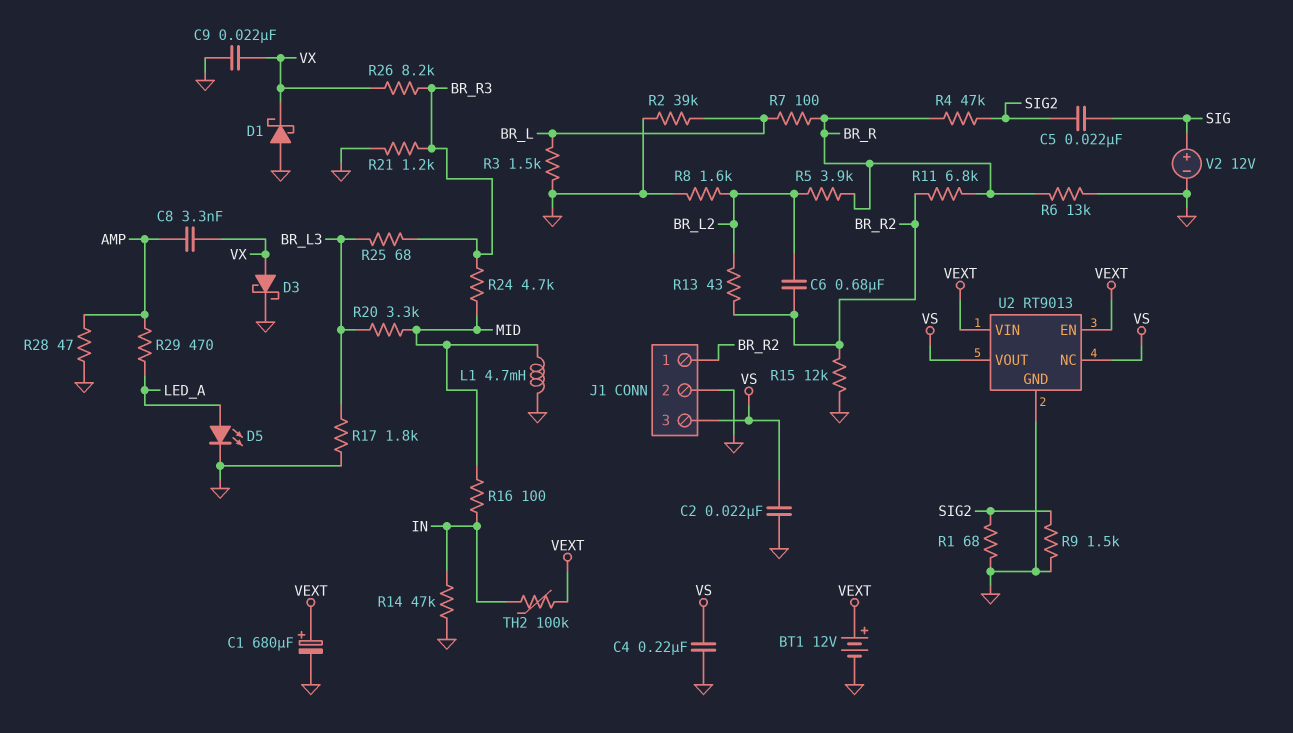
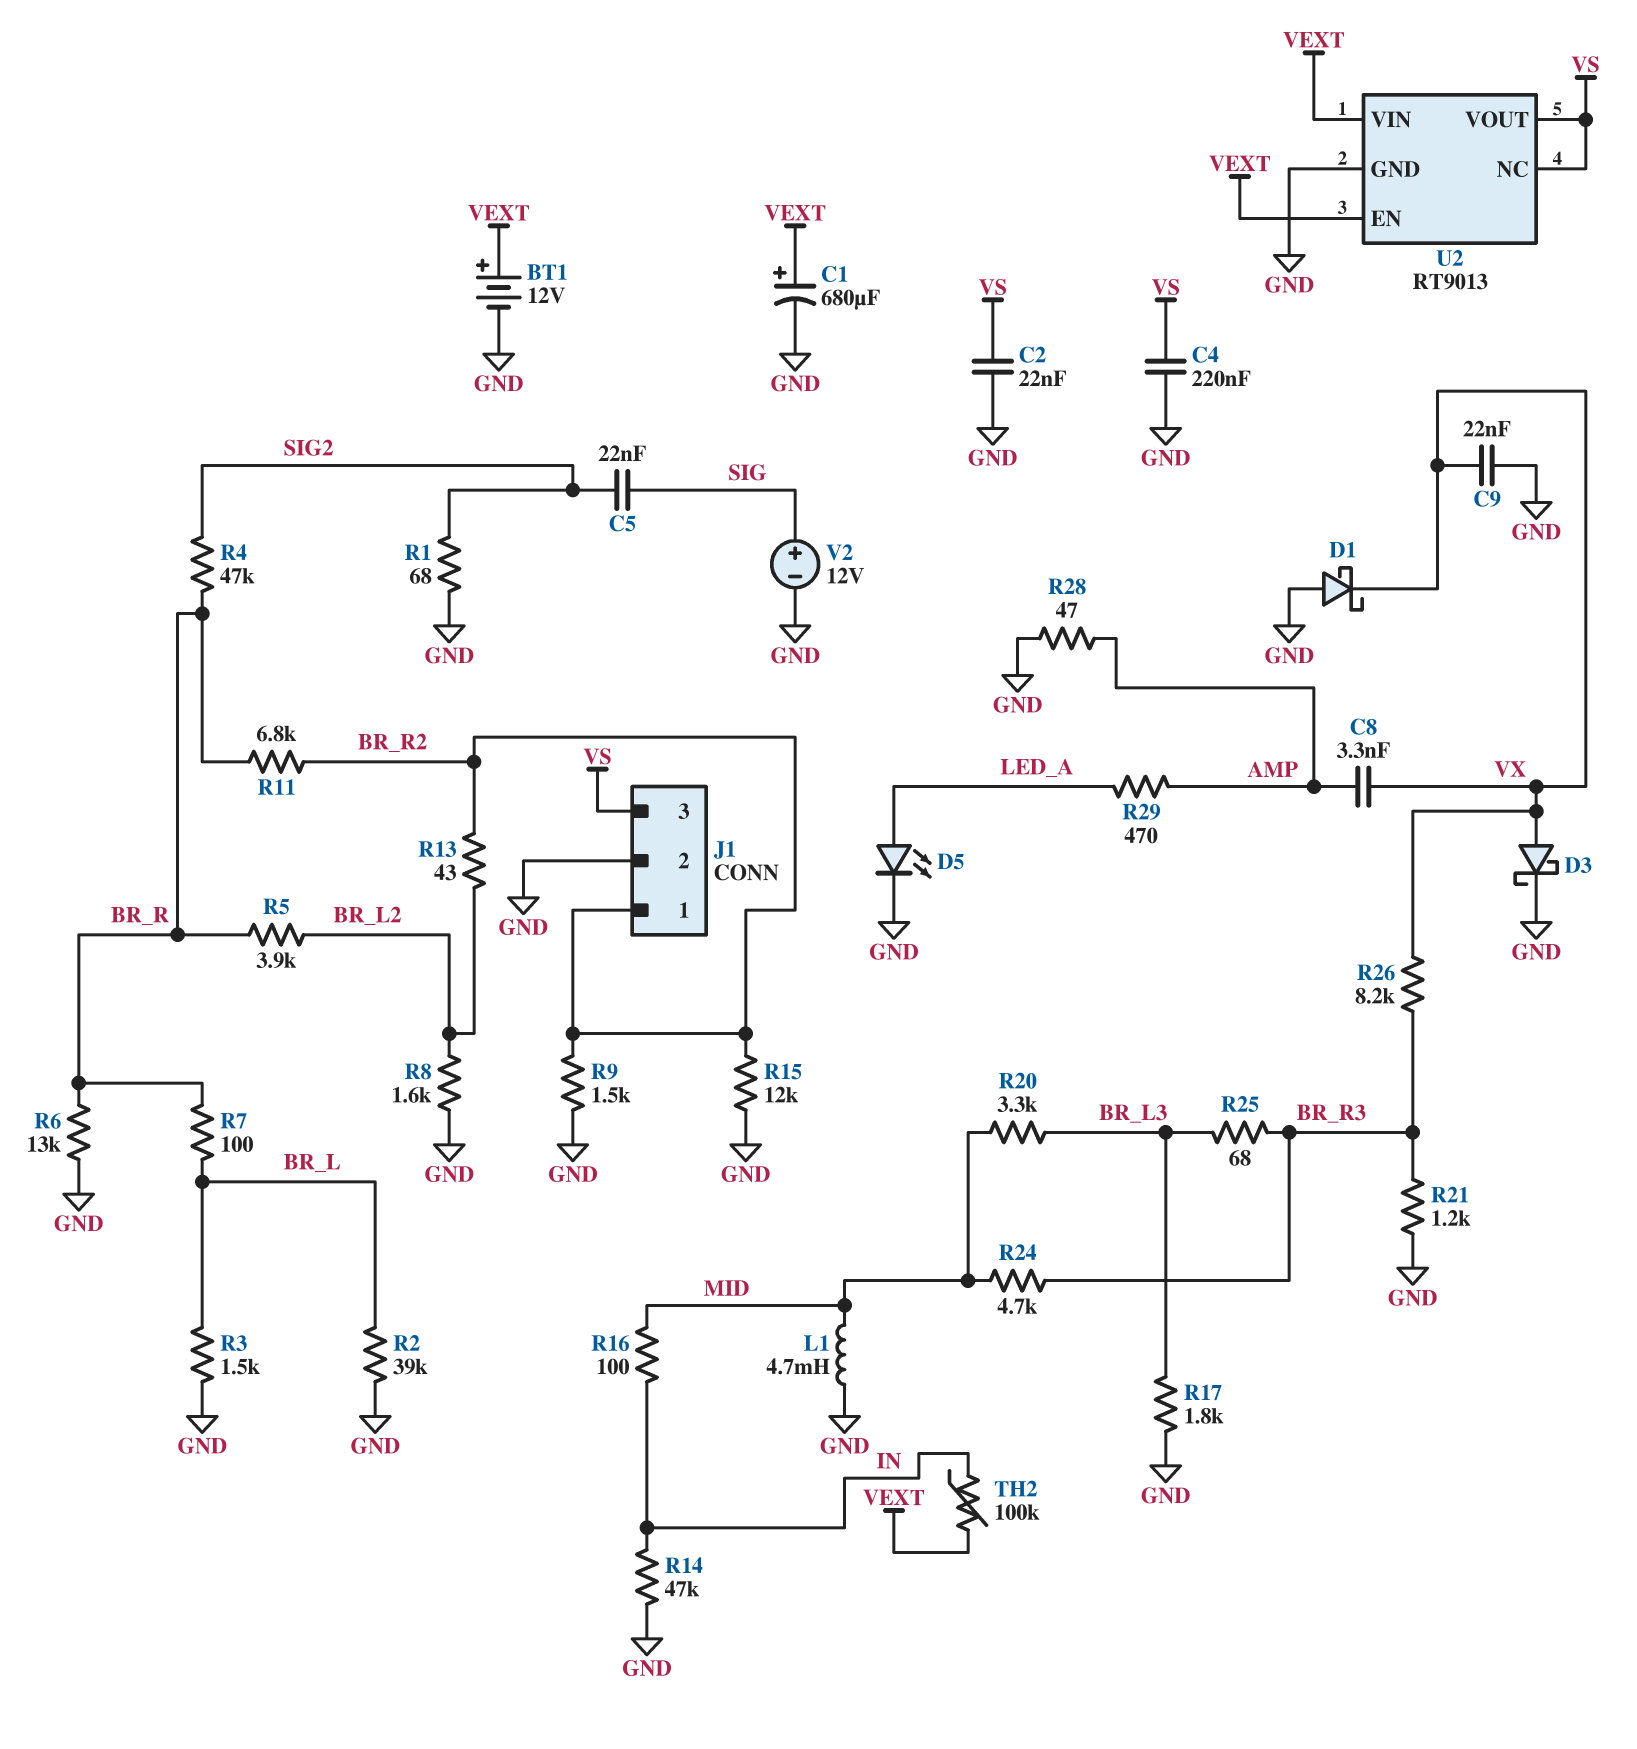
C6: 680nF (BR_L2, BR_R2) -> none
R9: 1.5k (GND, SIG2) -> 1.5k (BR_R2, GND)

